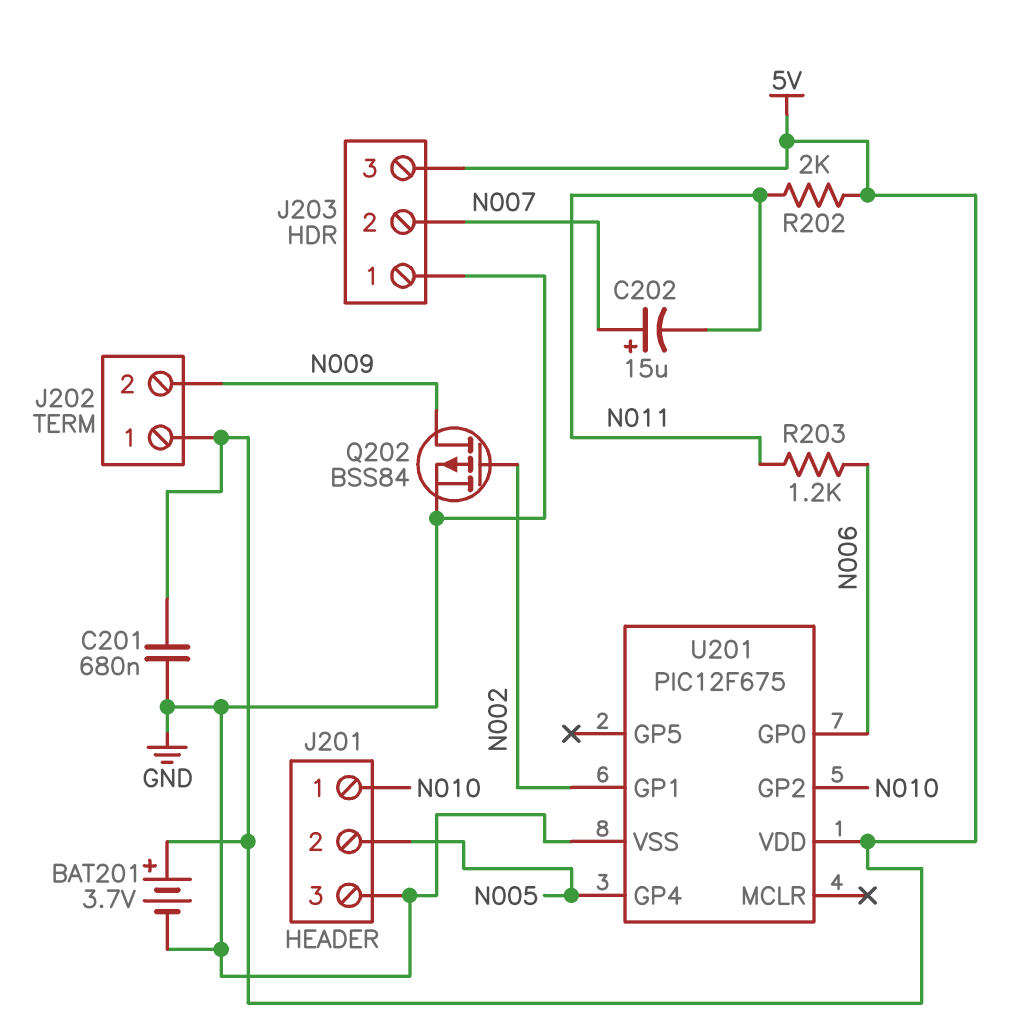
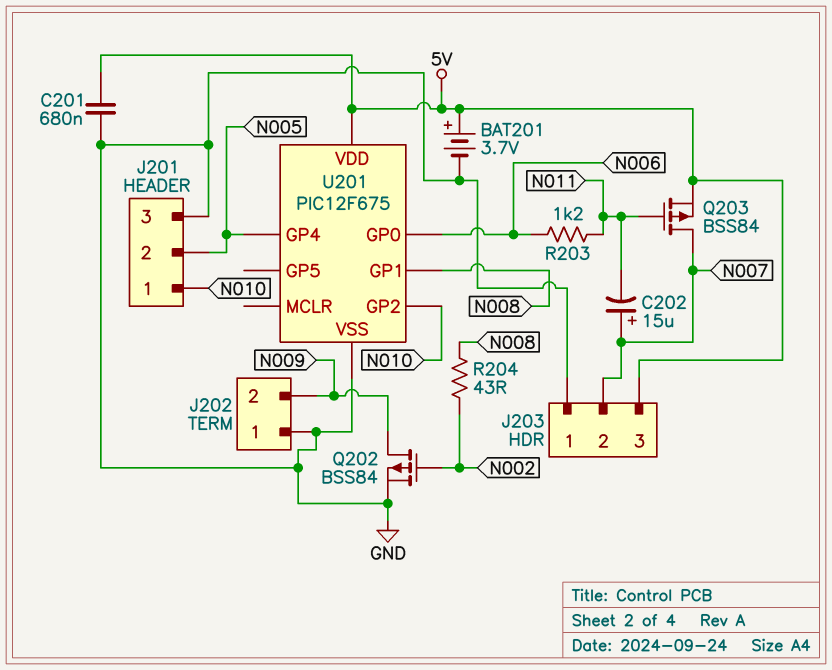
J202 pin 1: 5V -> GND
Q203: none -> PMOS BSS84 (G N011, D N007, S 5V)
R202: 2k (5V, N011) -> none
R204: none -> 43 (N002, N008)
U201 pin GP1: N002 -> N008

